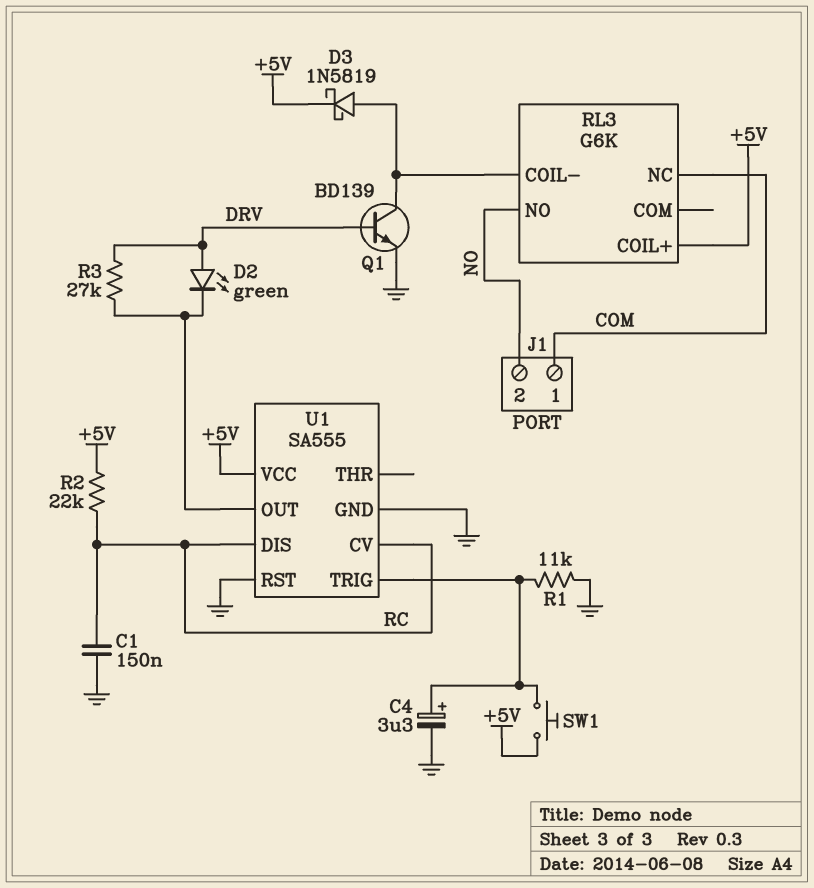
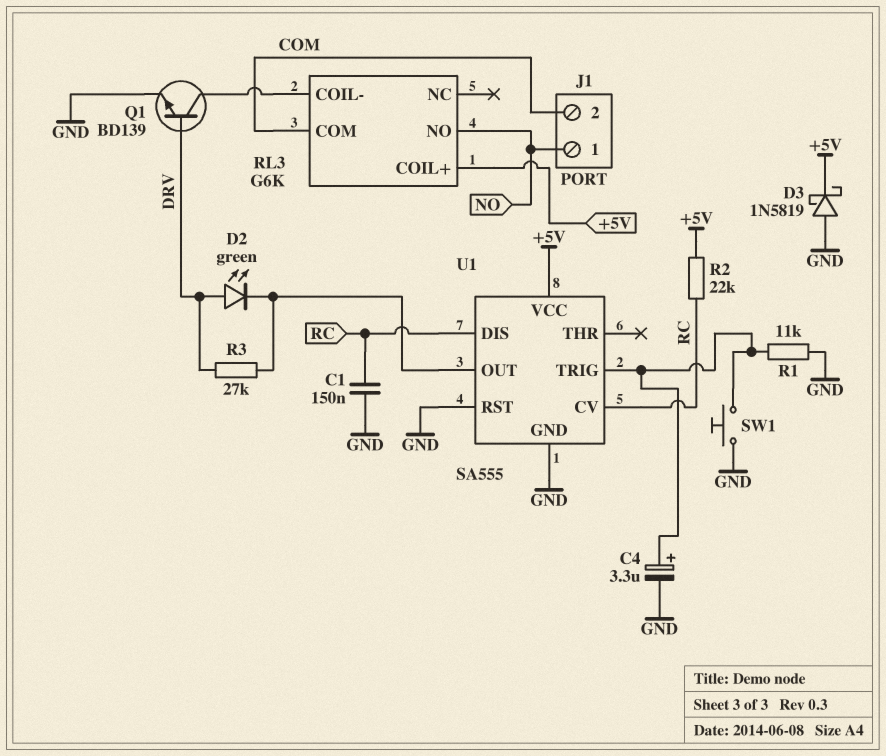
D3: schottky 1N5819 (A RL3/COIL-, K +5V) -> schottky 1N5819 (A GND, K +5V)
J1 pin 1: COM -> NO
J1 pin 2: NO -> COM
RL3 pin COM: none -> COM
RL3 pin NC: COM -> none
SW1: button (+5V, U1/TRIG) -> button (GND, U1/TRIG)

